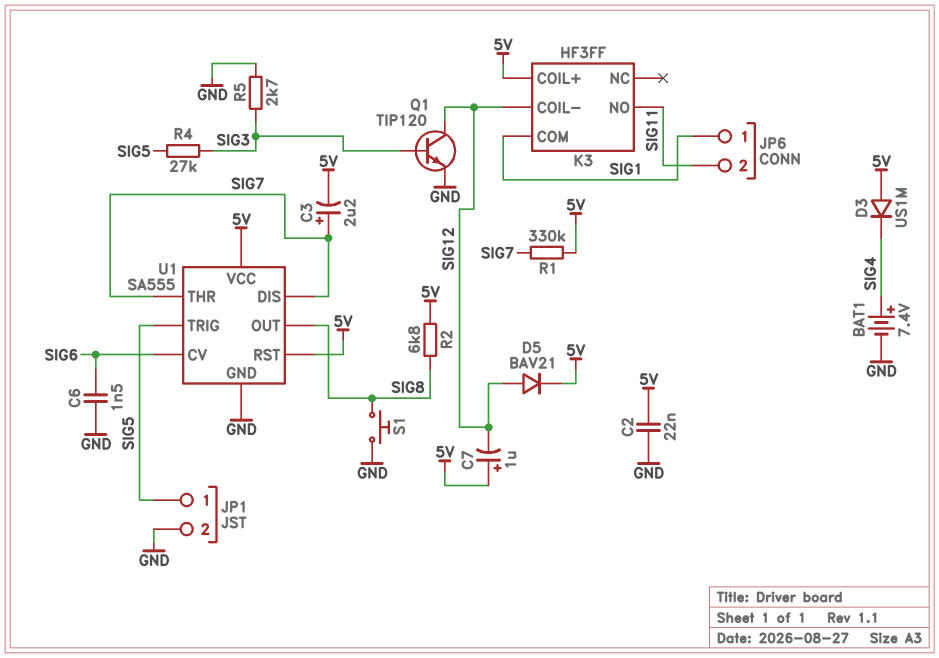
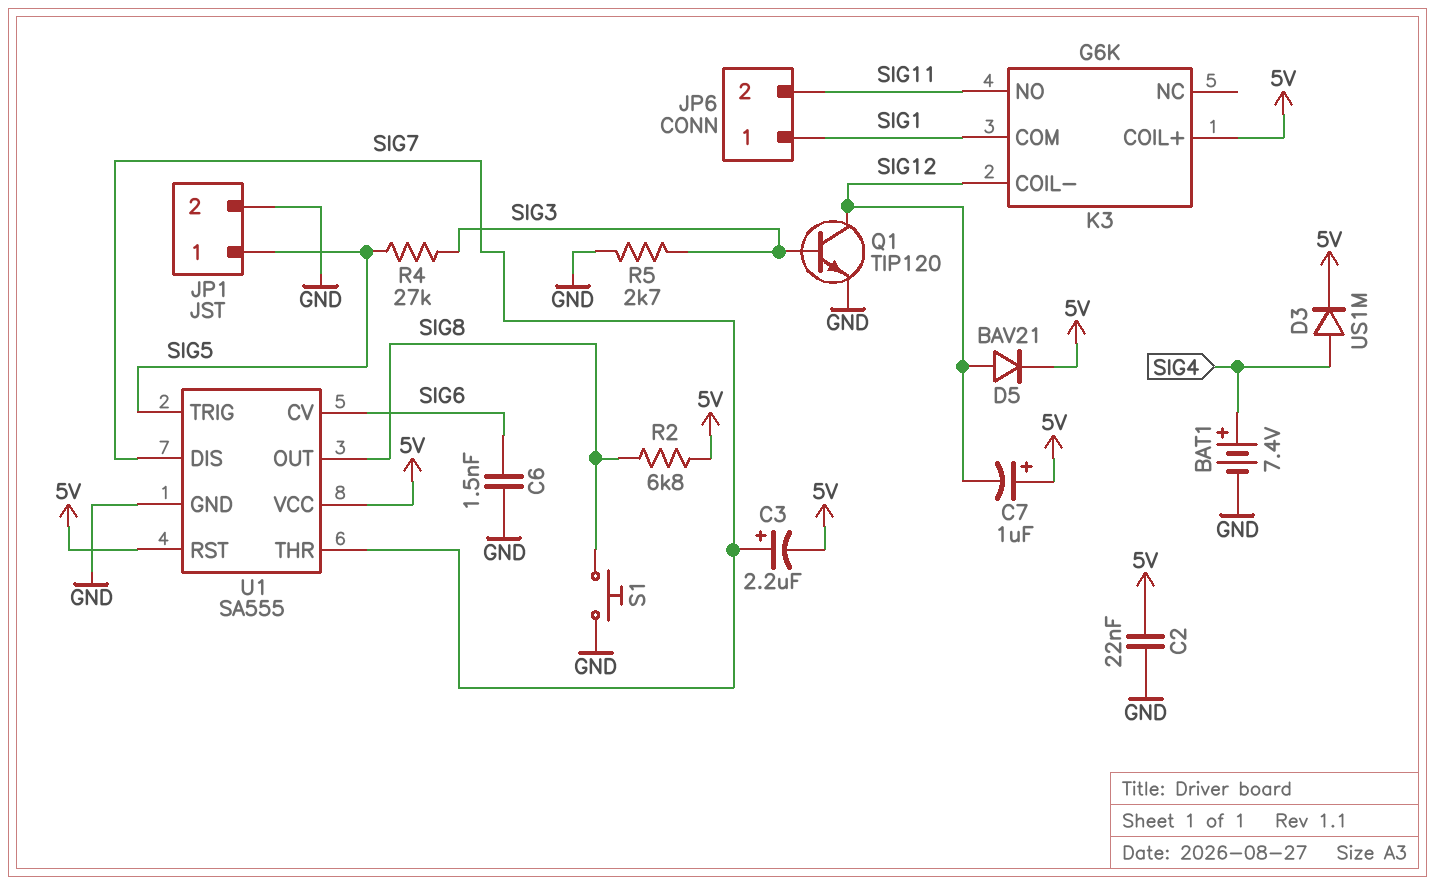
D3: diode US1M (A 5V, K SIG4) -> diode US1M (A SIG4, K 5V)
K3: HF3FF -> G6K
R1: 330k (5V, SIG7) -> none

